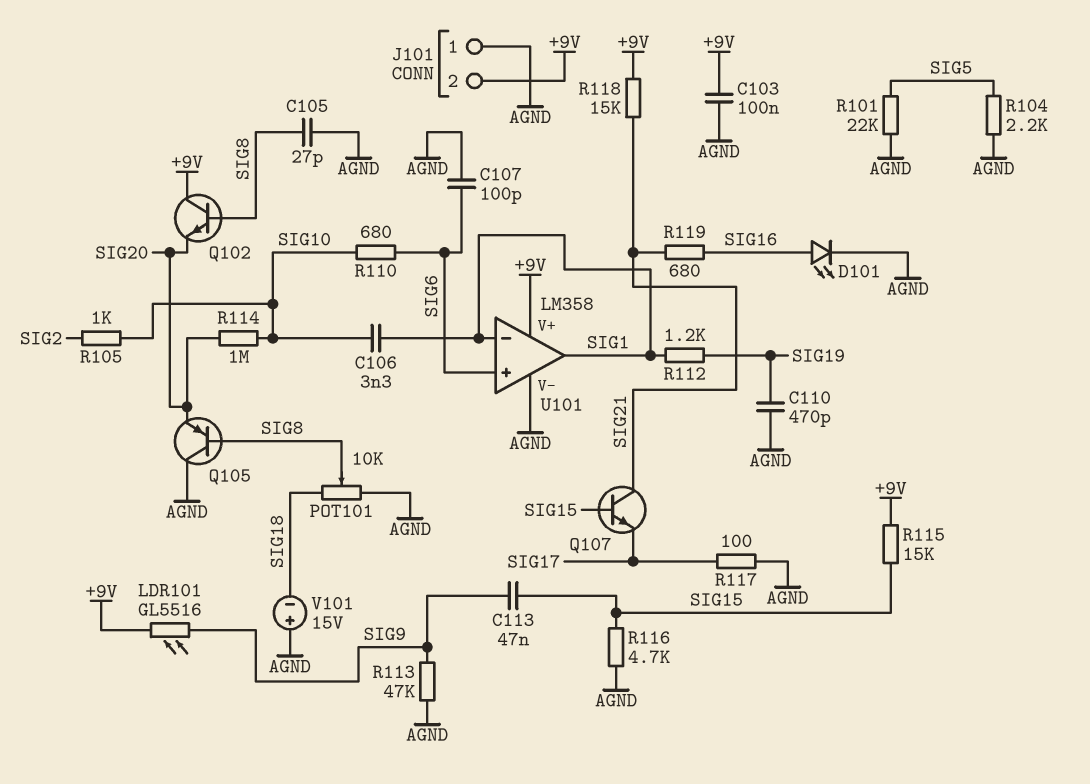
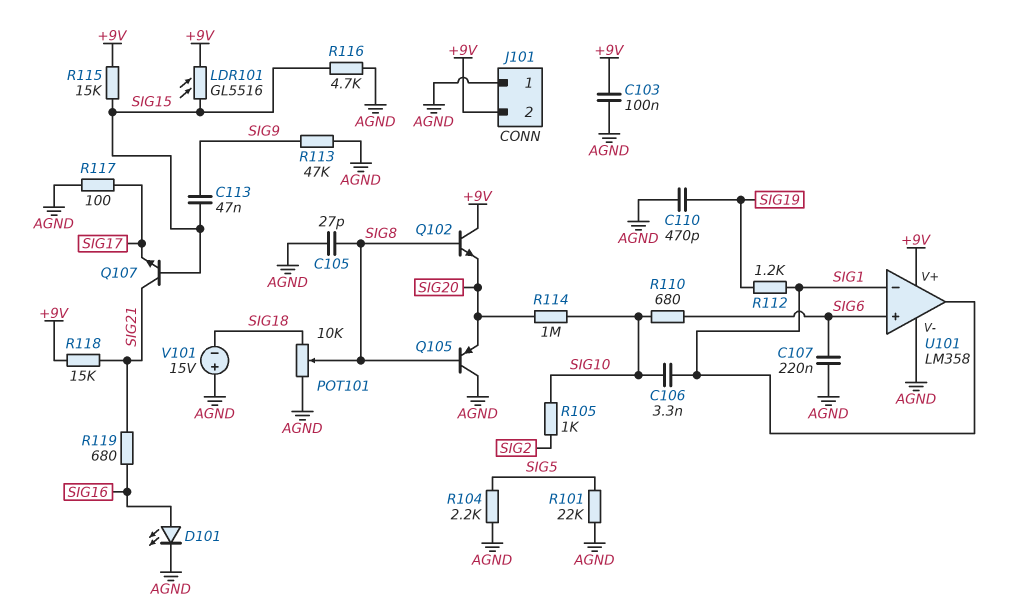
C107: 100pF (AGND, SIG6) -> 220nF (AGND, SIG6)
LDR101: GL5516 (+9V, SIG9) -> GL5516 (+9V, SIG15)

